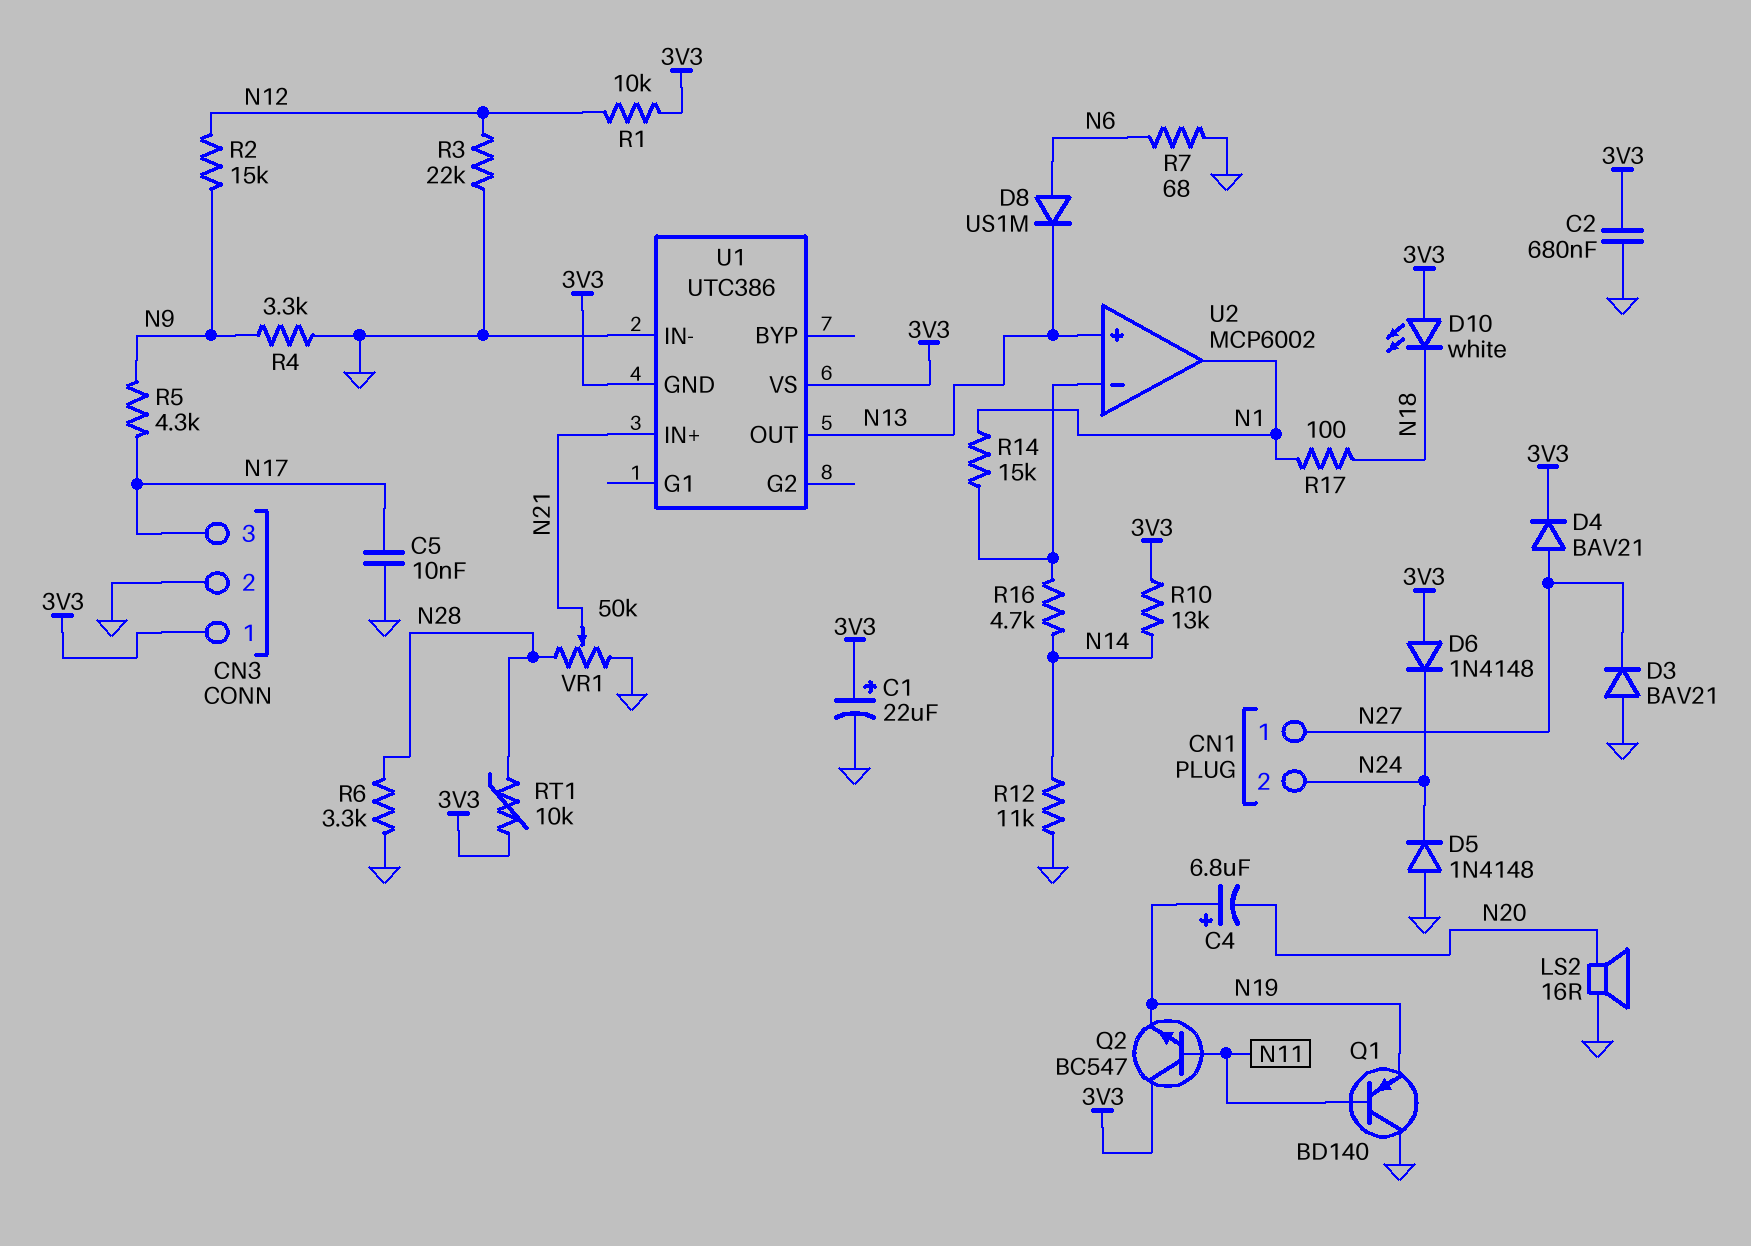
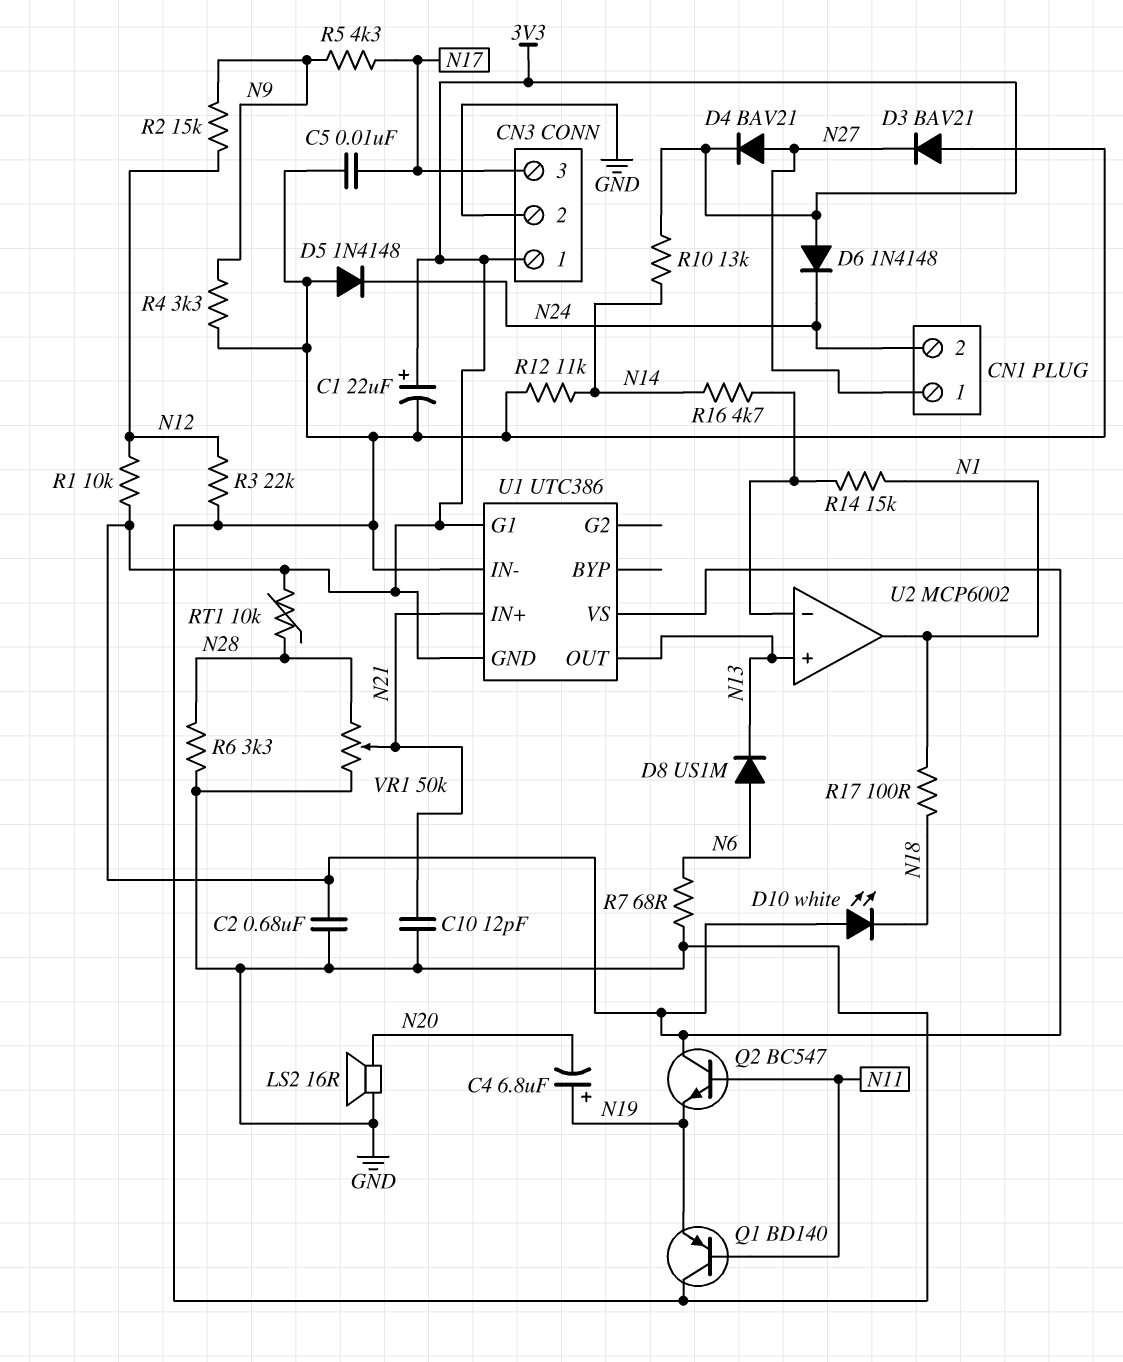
C10: none -> 12pF (GND, N21)
U1 pin G1: none -> 3V3

